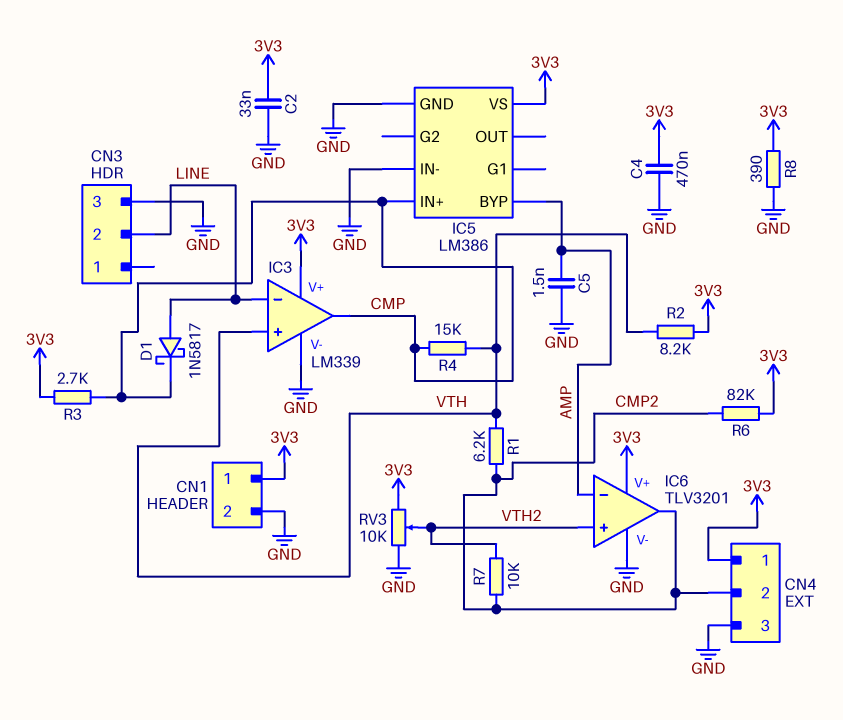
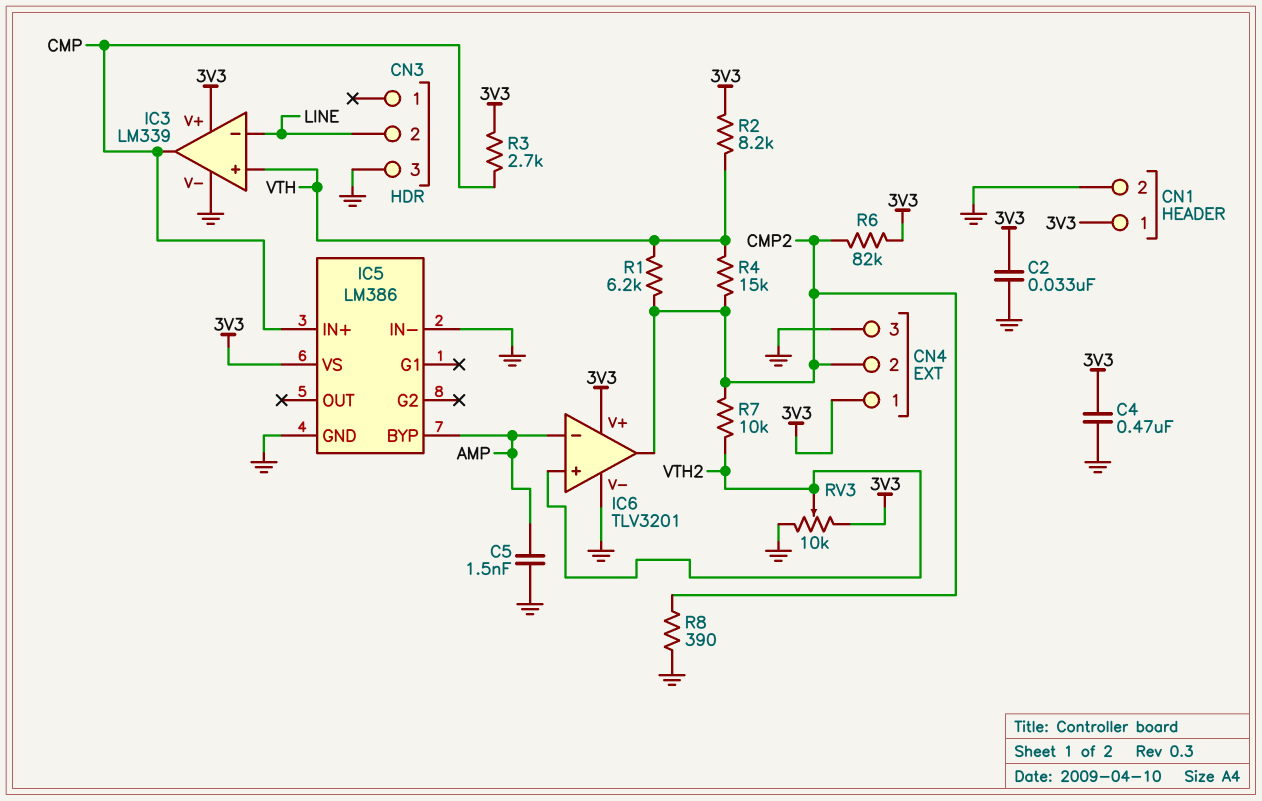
D1: schottky 1N5817 (A LINE, K CMP) -> none
R4: 15k (CMP, VTH) -> 15k (CMP2, VTH)
R8: 390 (3V3, GND) -> 390 (CMP2, GND)

